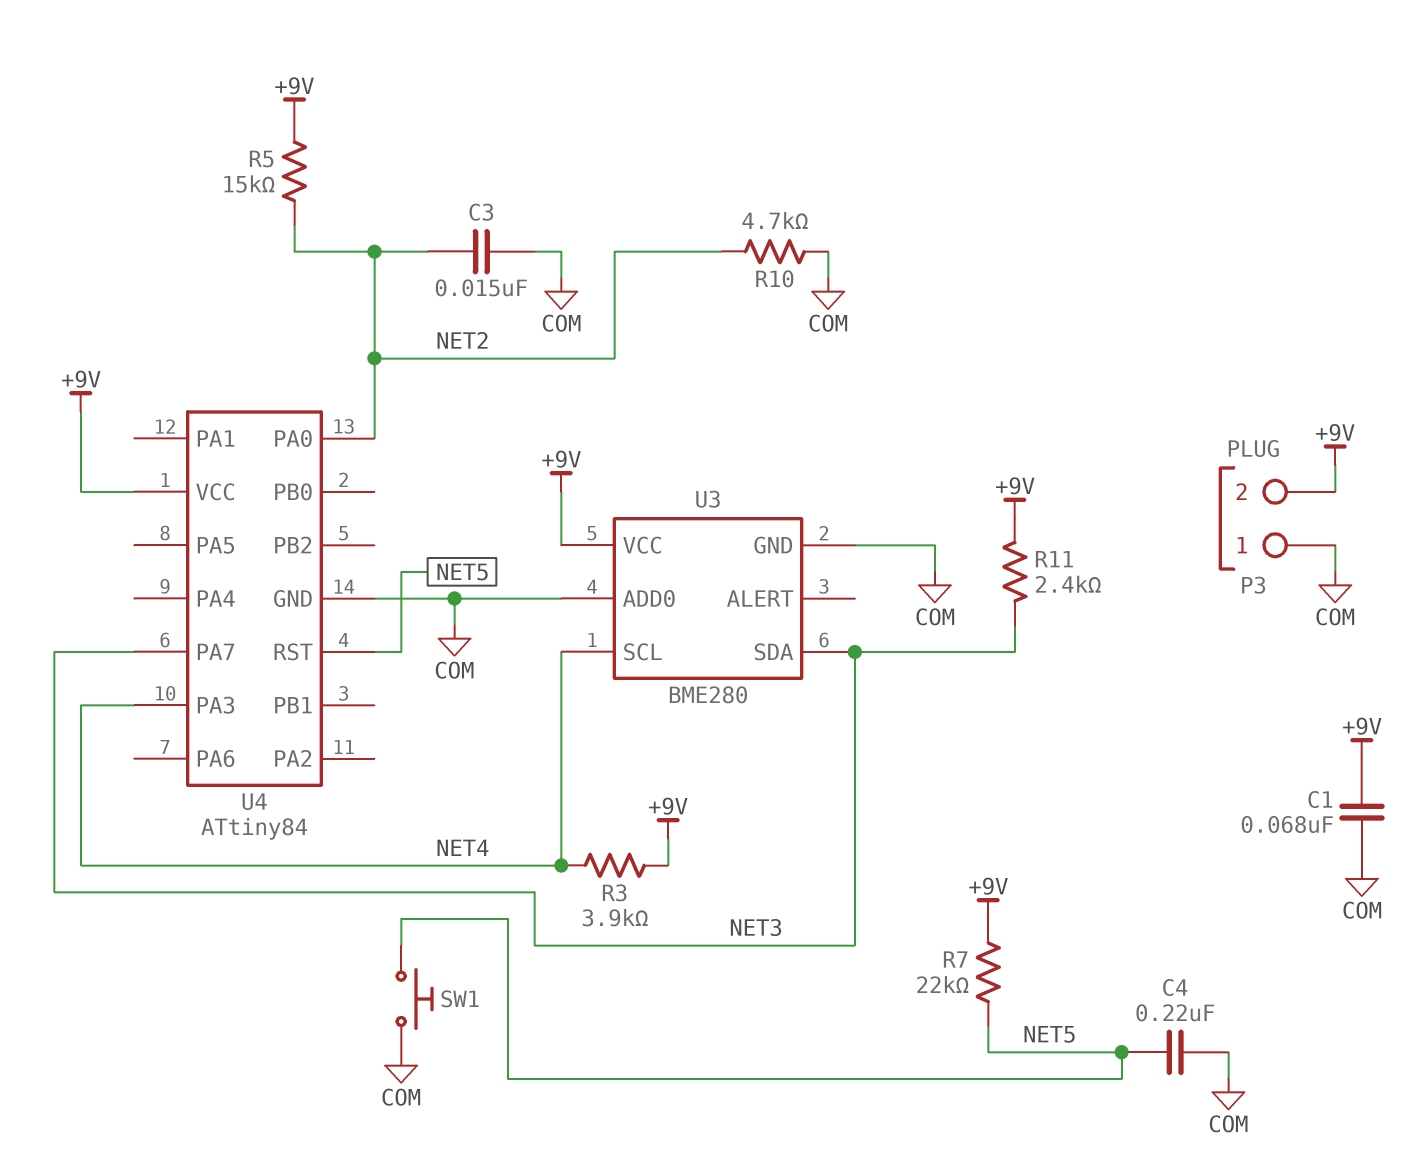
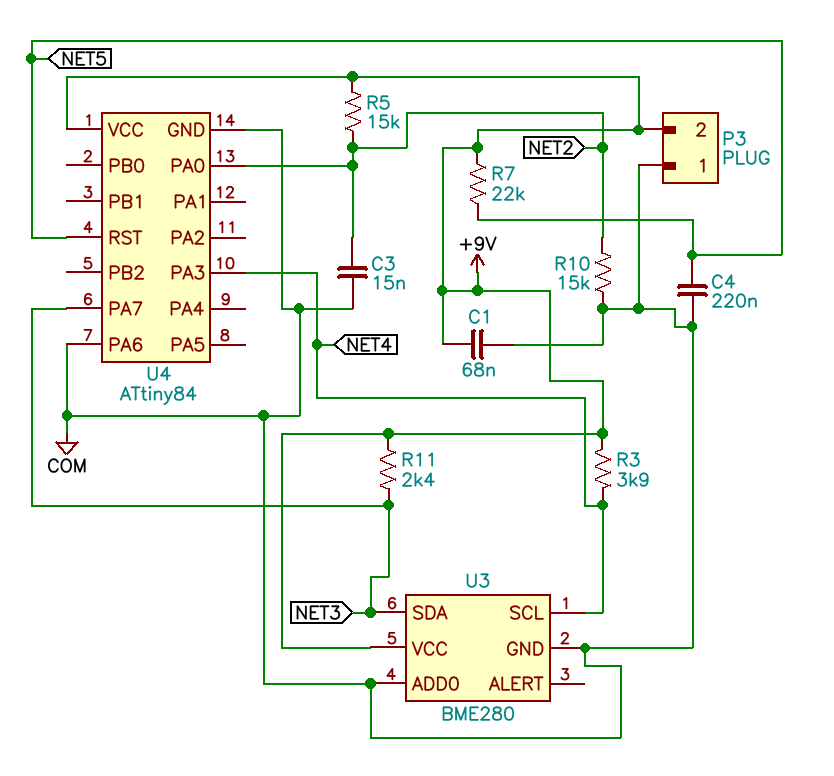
R10: 4.7k (COM, NET2) -> 15k (COM, NET2)
SW1: button (COM, NET5) -> none
U4 pin PA6: none -> COM

